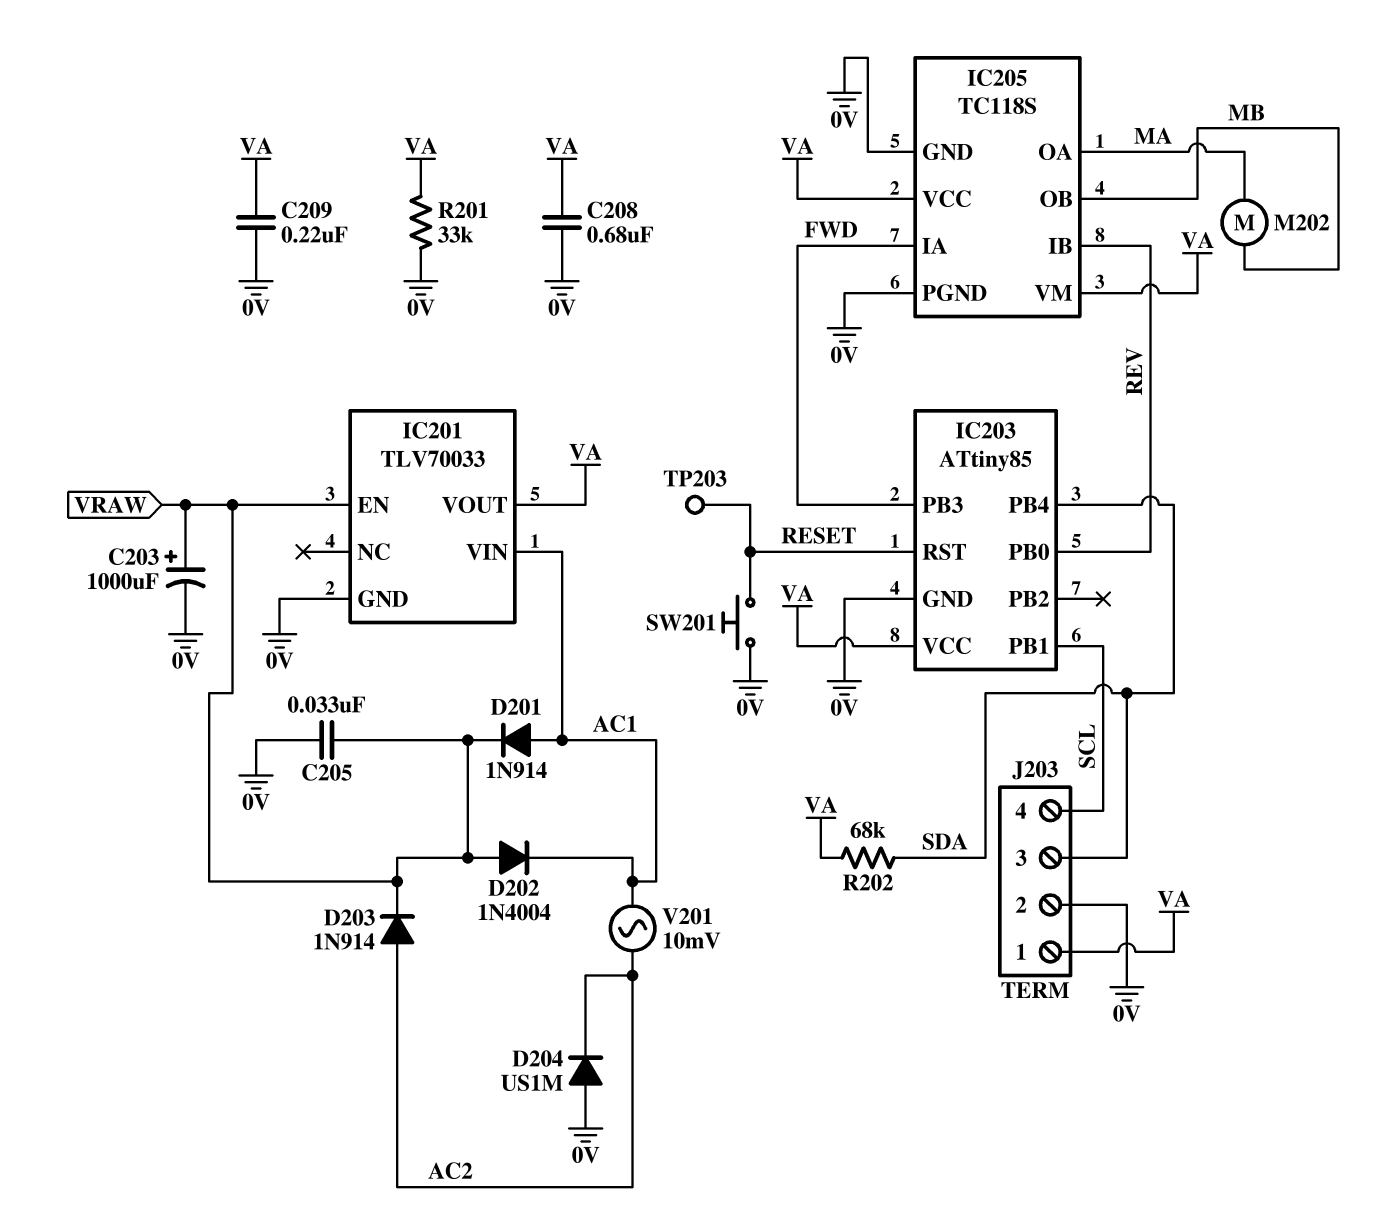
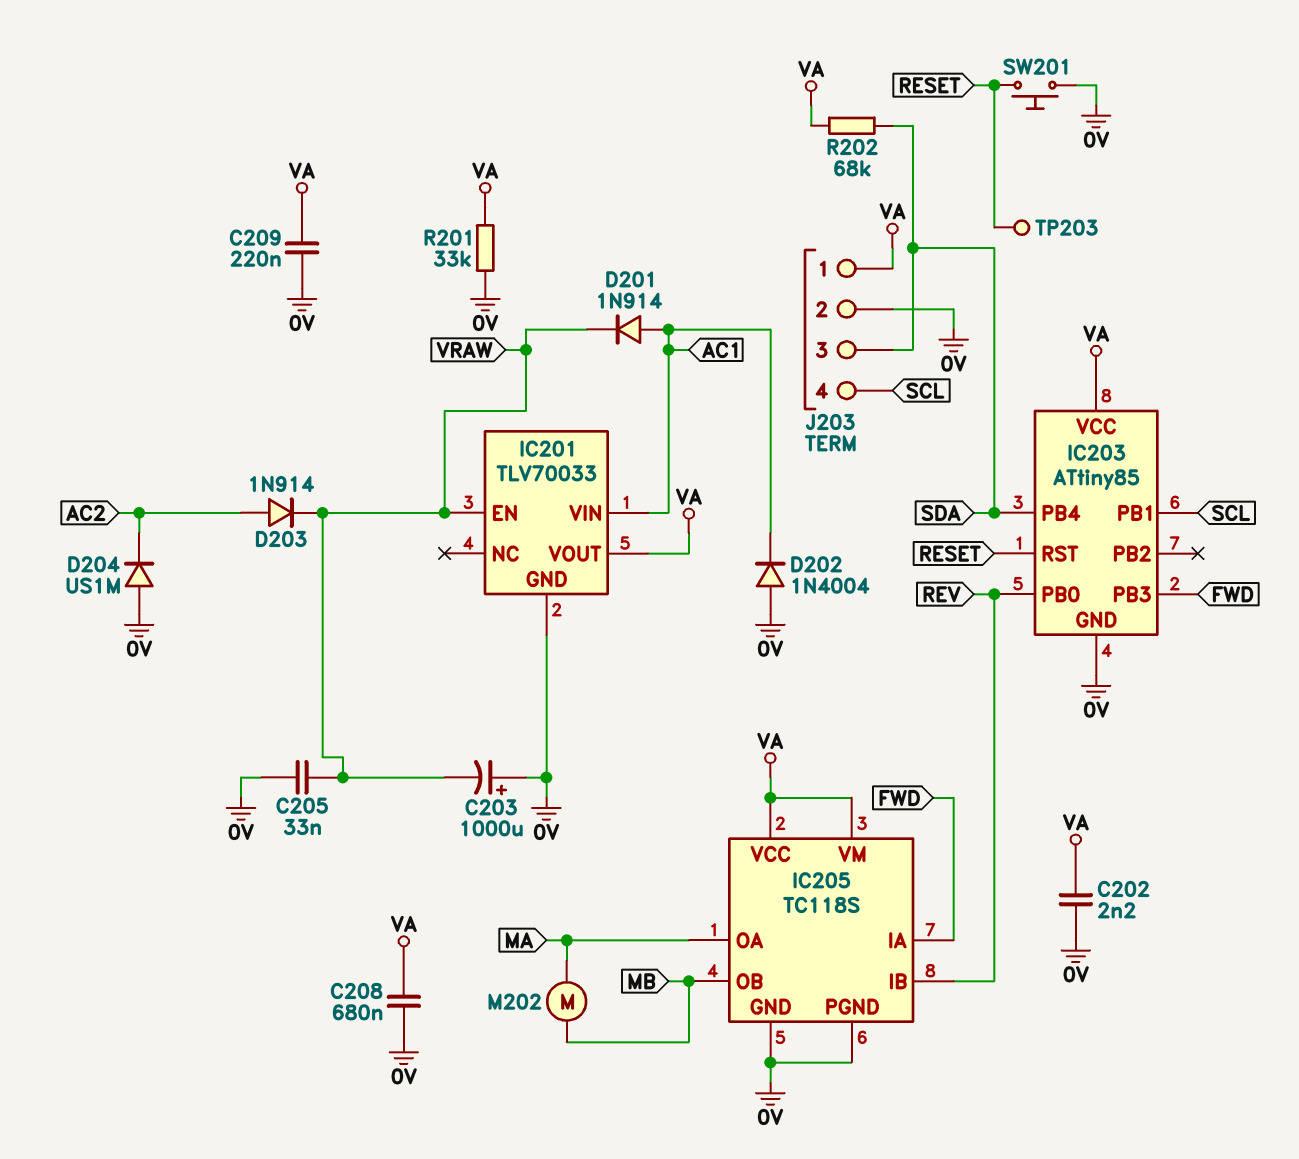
C202: none -> 2.2nF (0V, VA)
C203: 1000uF (plus VRAW, minus 0V) -> 1000uF (plus 0V, minus VRAW)
D202: diode 1N4004 (A VRAW, K AC1) -> diode 1N4004 (A 0V, K AC1)
V201: AC 10mV (AC1, AC2) -> none

